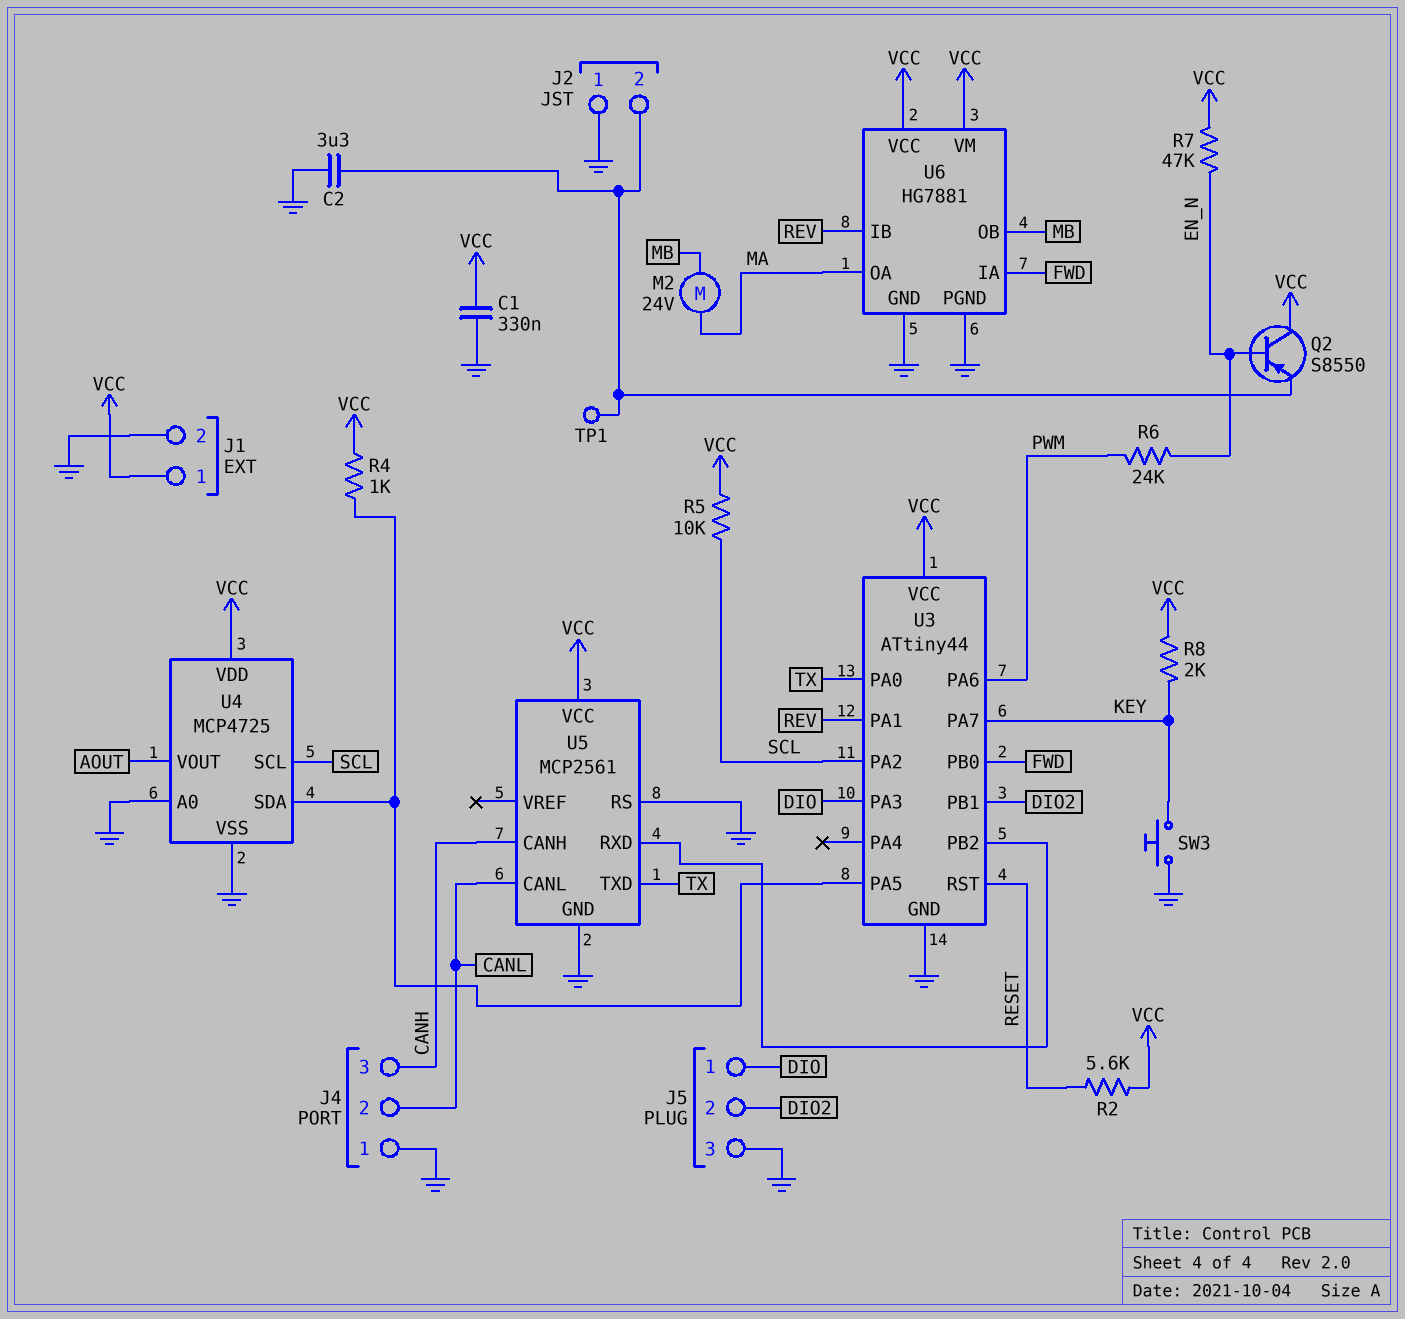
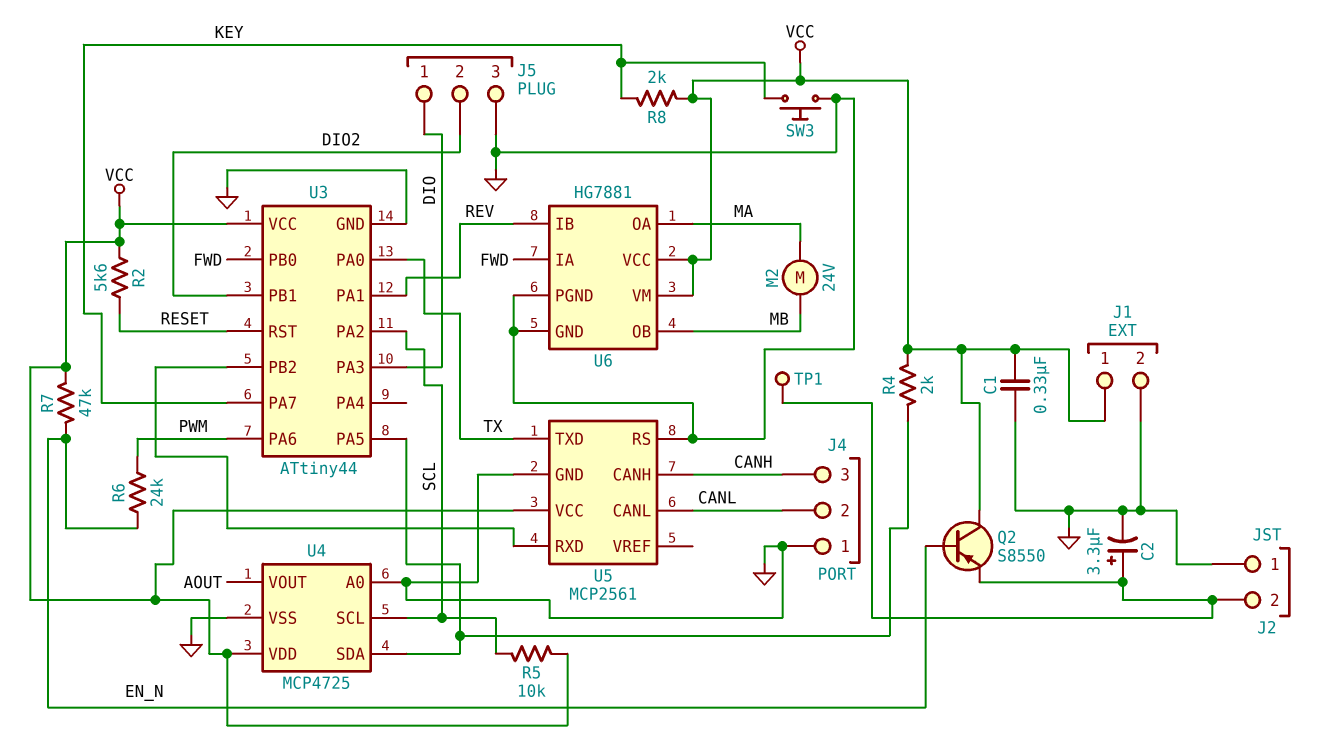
C2: 3.3uF (GND, J2/2) -> 3.3uF (plus J2/2, minus GND)
R4: 1k (U3/PA5, VCC) -> 2k (U3/PA5, VCC)

